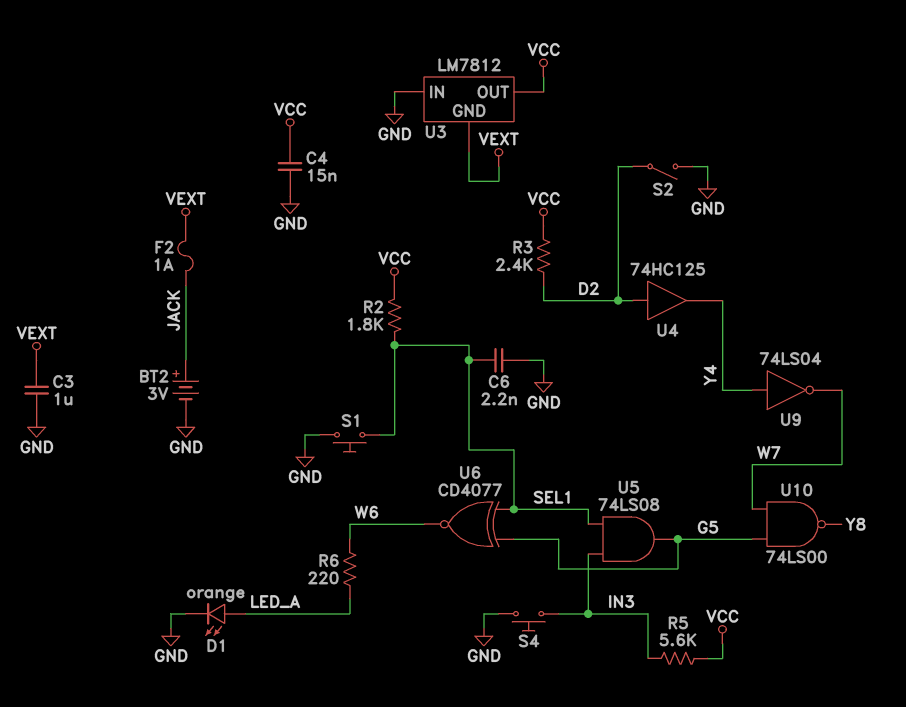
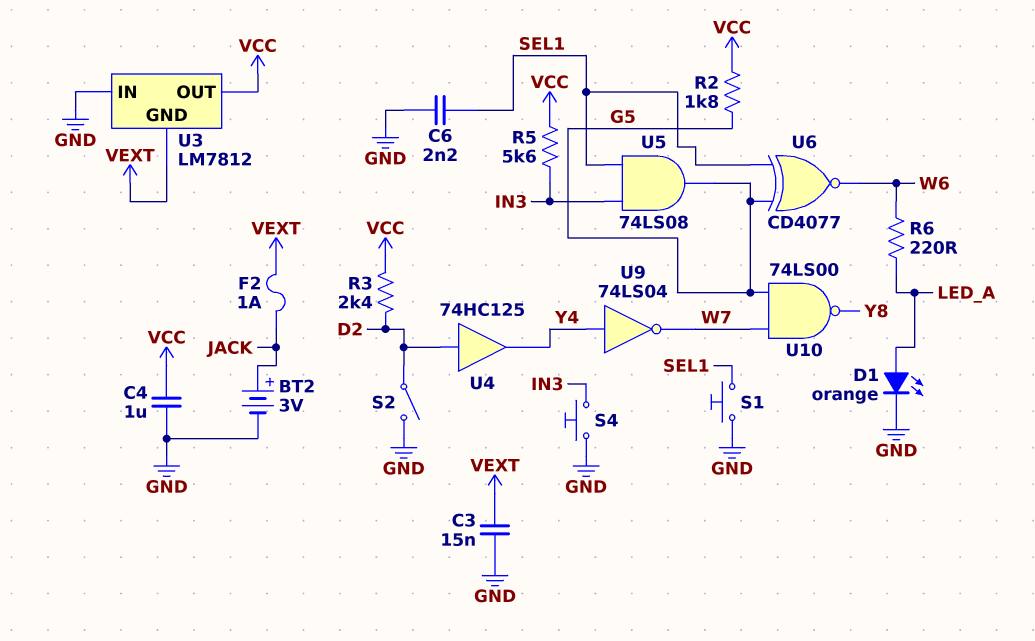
C3: 1uF (GND, VEXT) -> 15nF (GND, VEXT)
C4: 15nF (GND, VCC) -> 1uF (GND, VCC)
R2: 1.8k (SEL1, VCC) -> 1.8k (G5, VCC)

